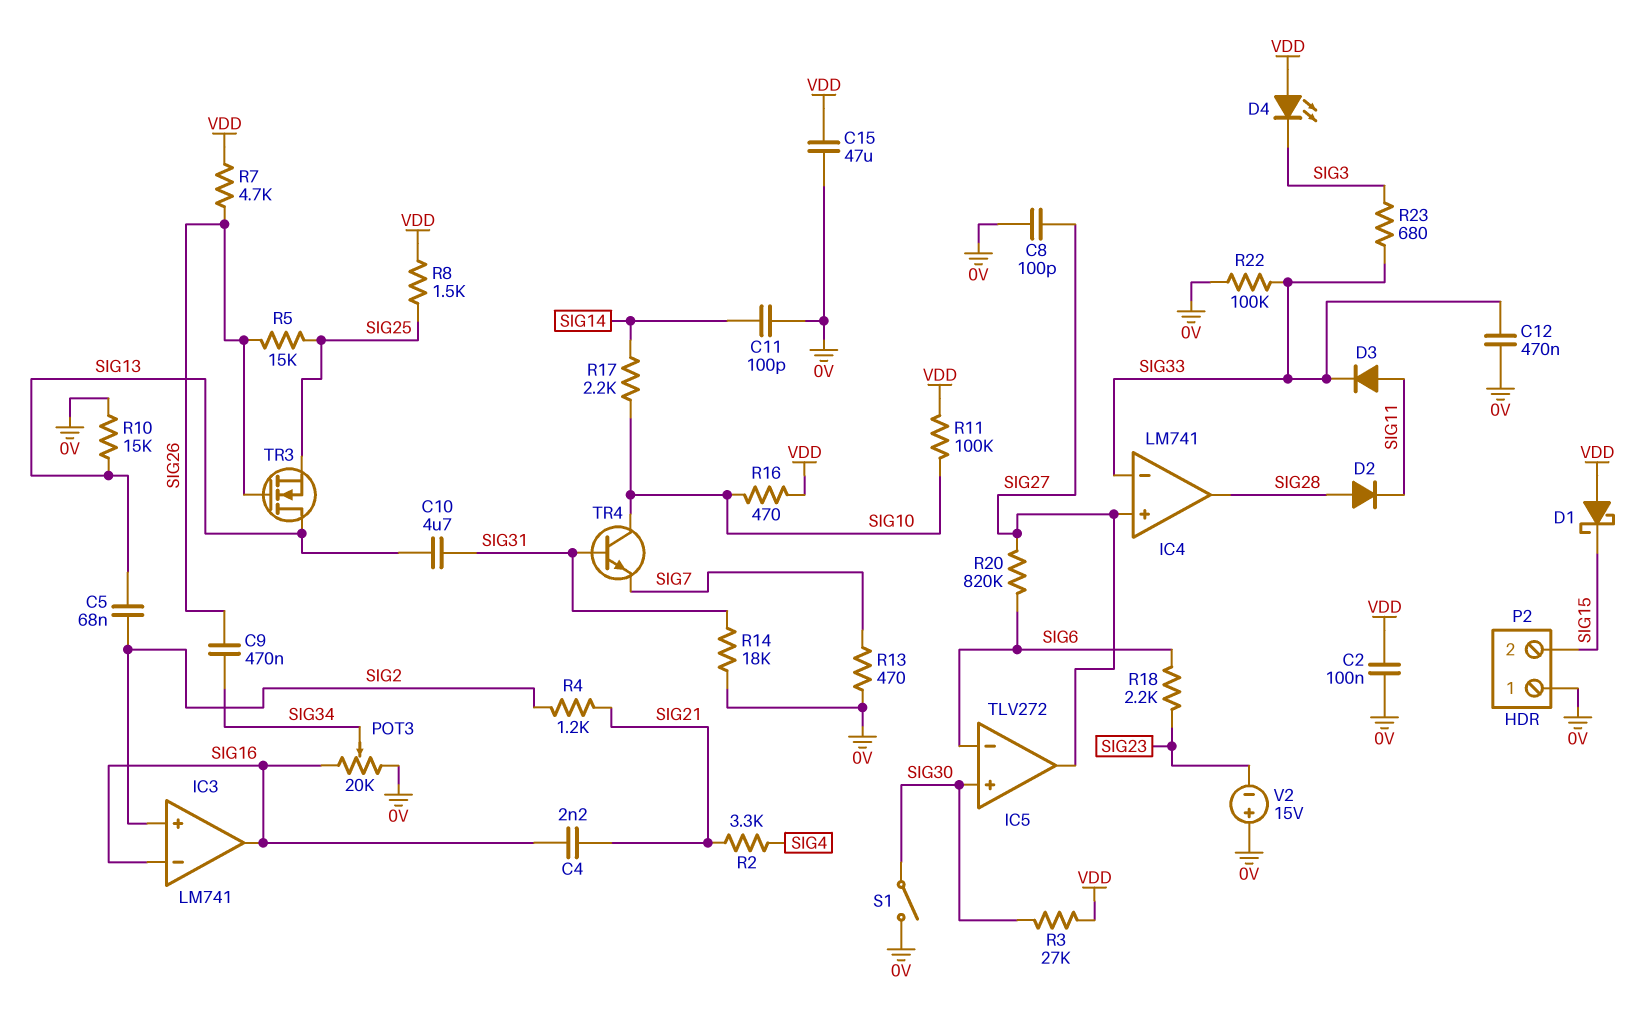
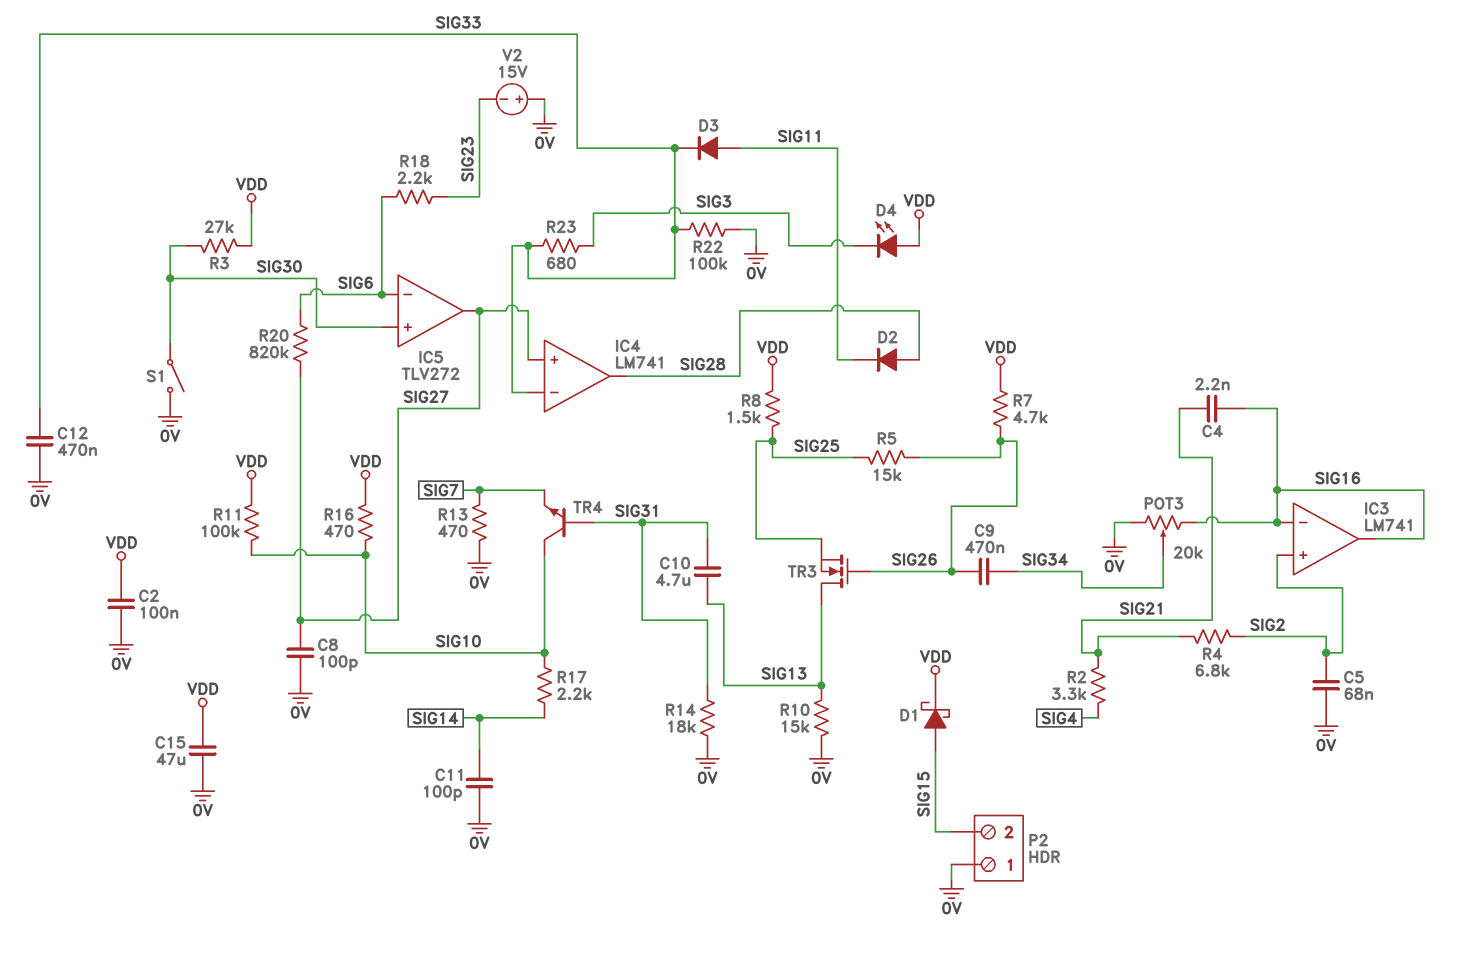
C5: 68nF (SIG2, SIG13) -> 68nF (0V, SIG2)
D1: schottky (A VDD, K SIG15) -> schottky (A SIG15, K VDD)
R4: 1.2k (SIG2, SIG21) -> 6.8k (SIG2, SIG21)

